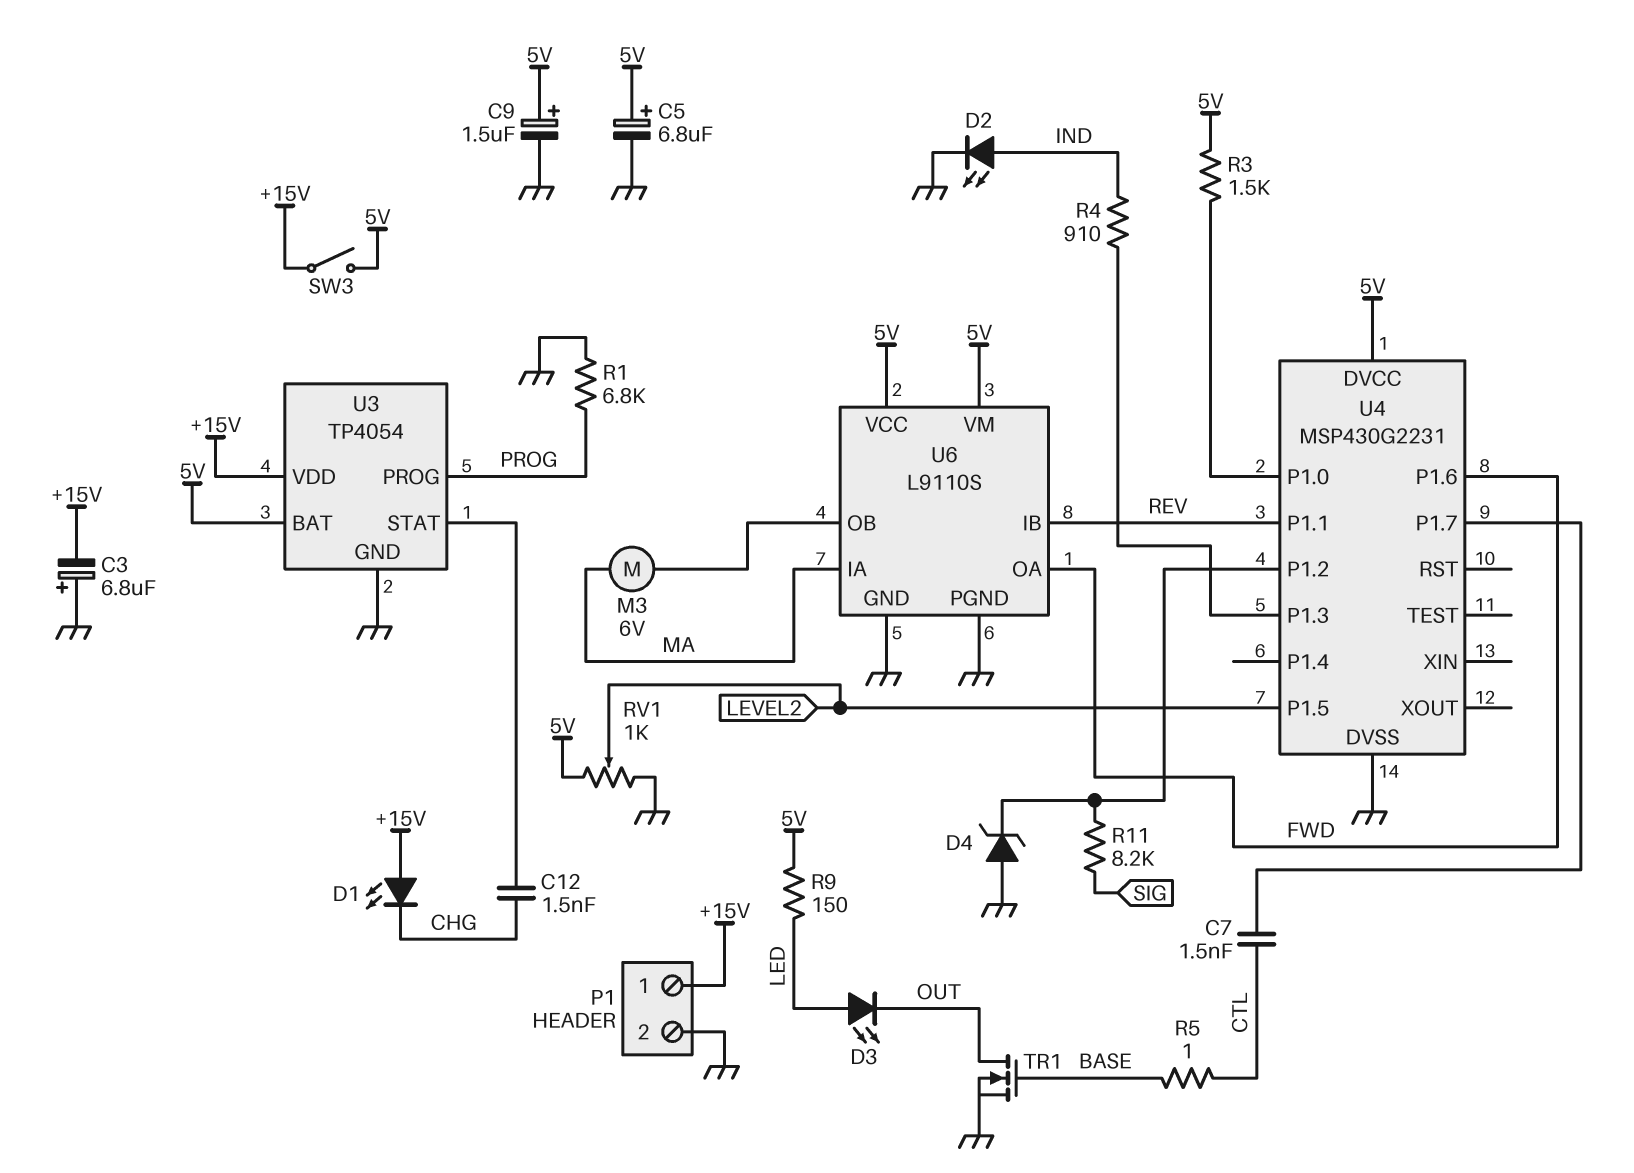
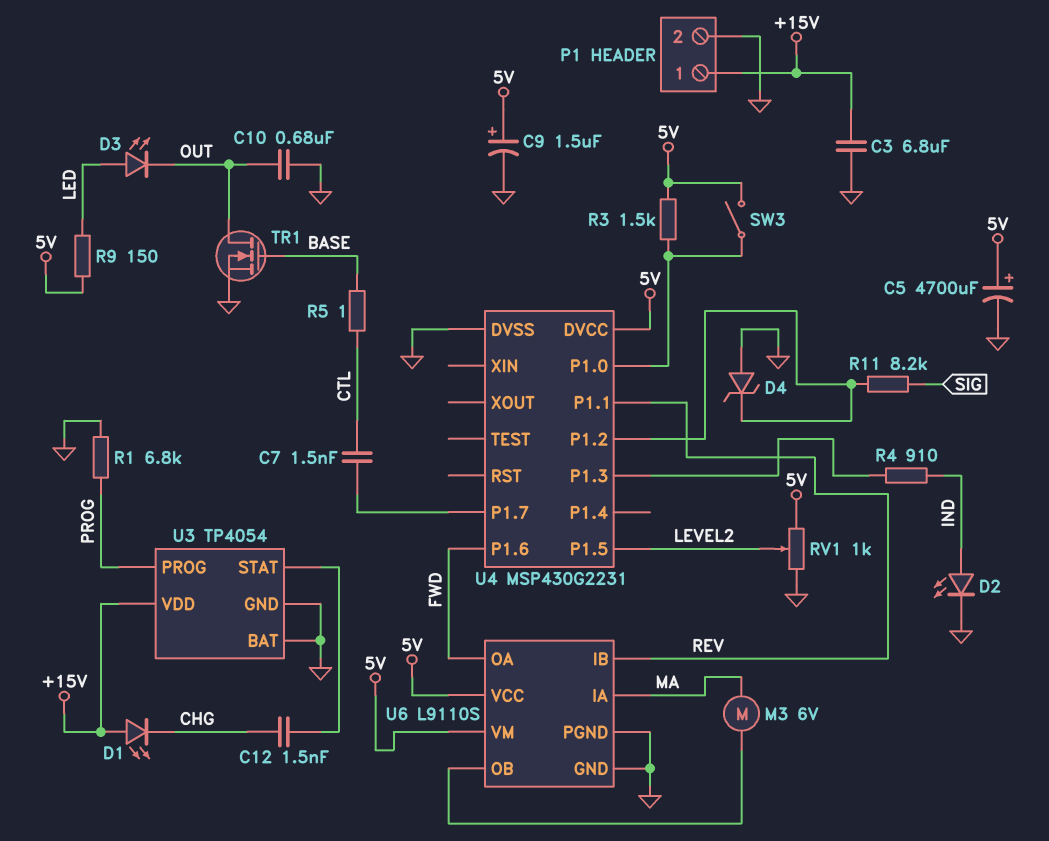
C3: 6.8uF (plus GND, minus +15V) -> 6.8uF (+15V, GND)
C5: 6.8uF (plus 5V, minus GND) -> 4700uF (plus 5V, minus GND)
C10: none -> 680nF (GND, OUT)
SW3: switch (+15V, 5V) -> switch (5V, U4/P1.0)
U3 pin BAT: 5V -> GND

